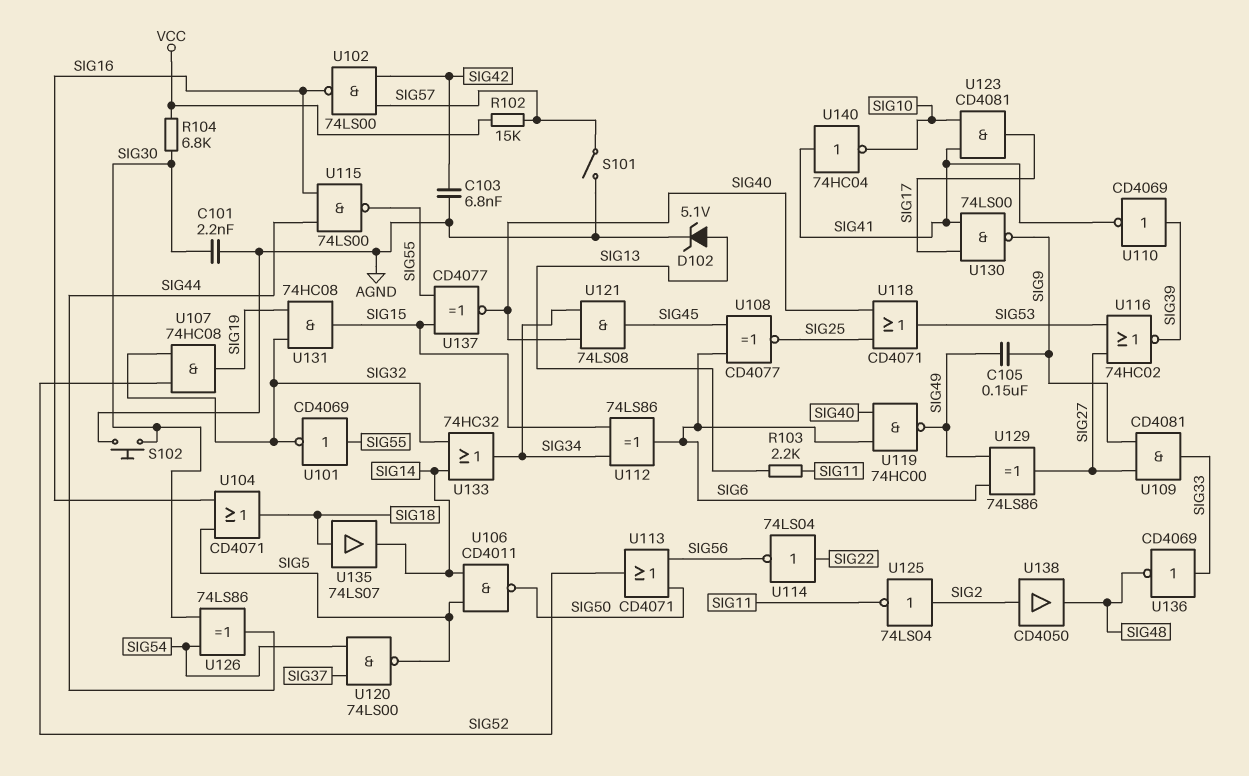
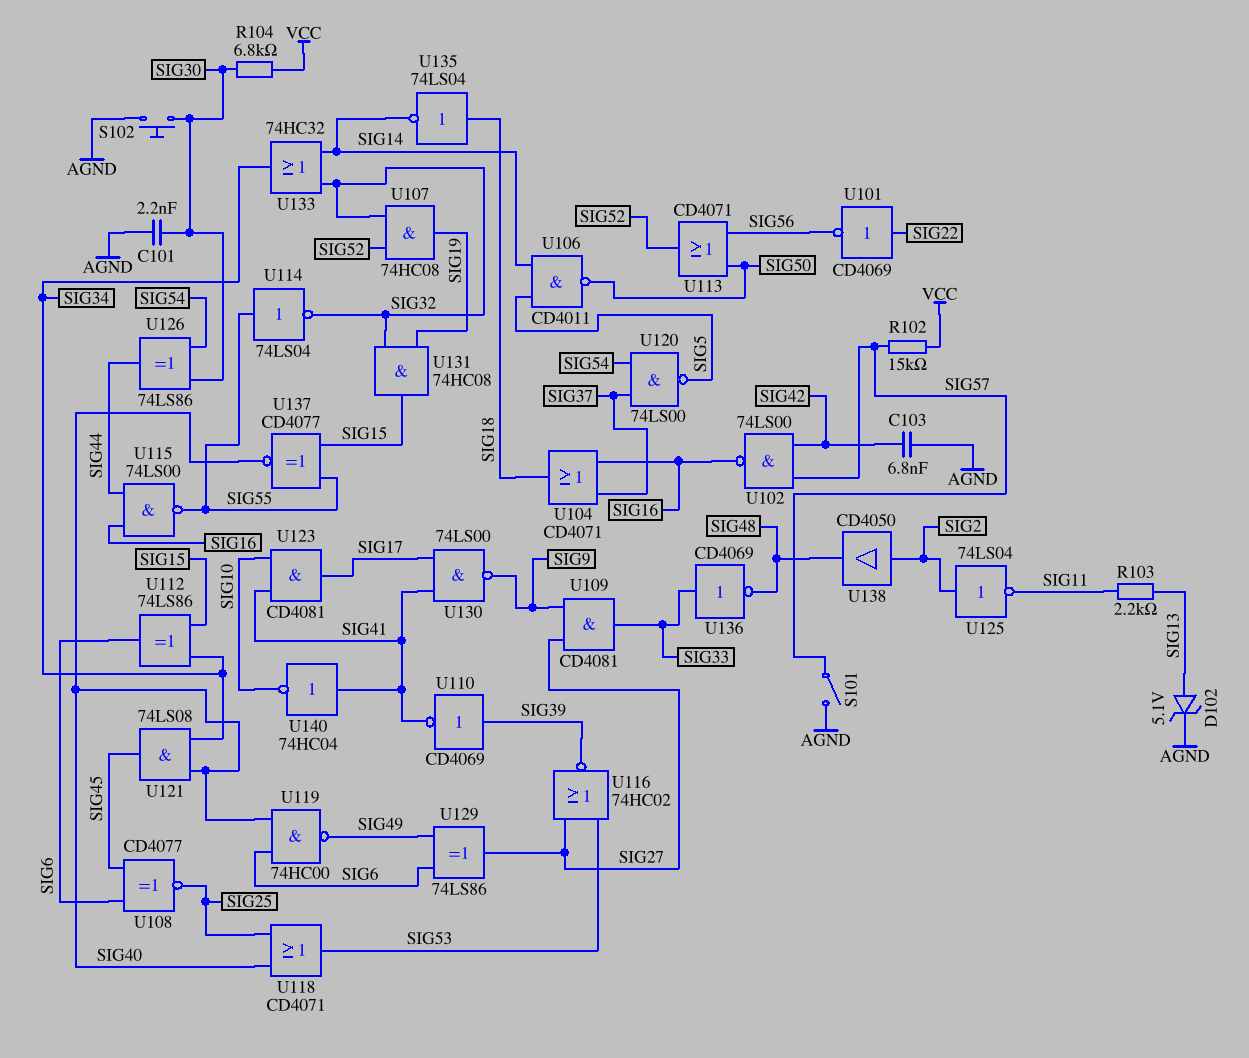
C105: 150nF (SIG9, SIG49) -> none
U101: NOT CD4069 (in SIG55, out SIG32) -> NOT CD4069 (in SIG22, out SIG56)
U104: OR CD4071 (in SIG5, in SIG16, out SIG18) -> OR CD4071 (in SIG16, in SIG37, out SIG18)
U114: NOT 74LS04 (in SIG22, out SIG56) -> NOT 74LS04 (in SIG55, out SIG32)
U135: buffer 74LS07 (in SIG18, out SIG14) -> NOT 74LS04 (in SIG18, out SIG14)

